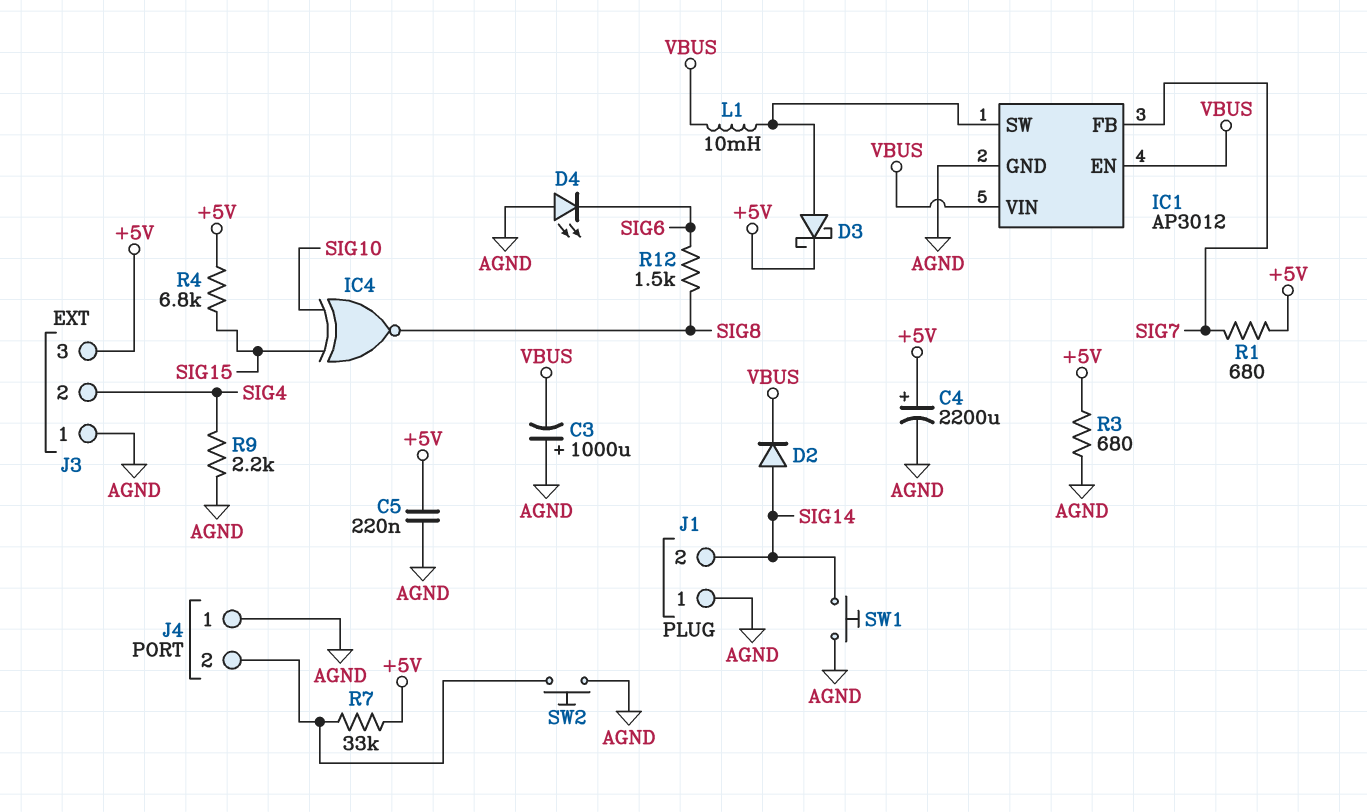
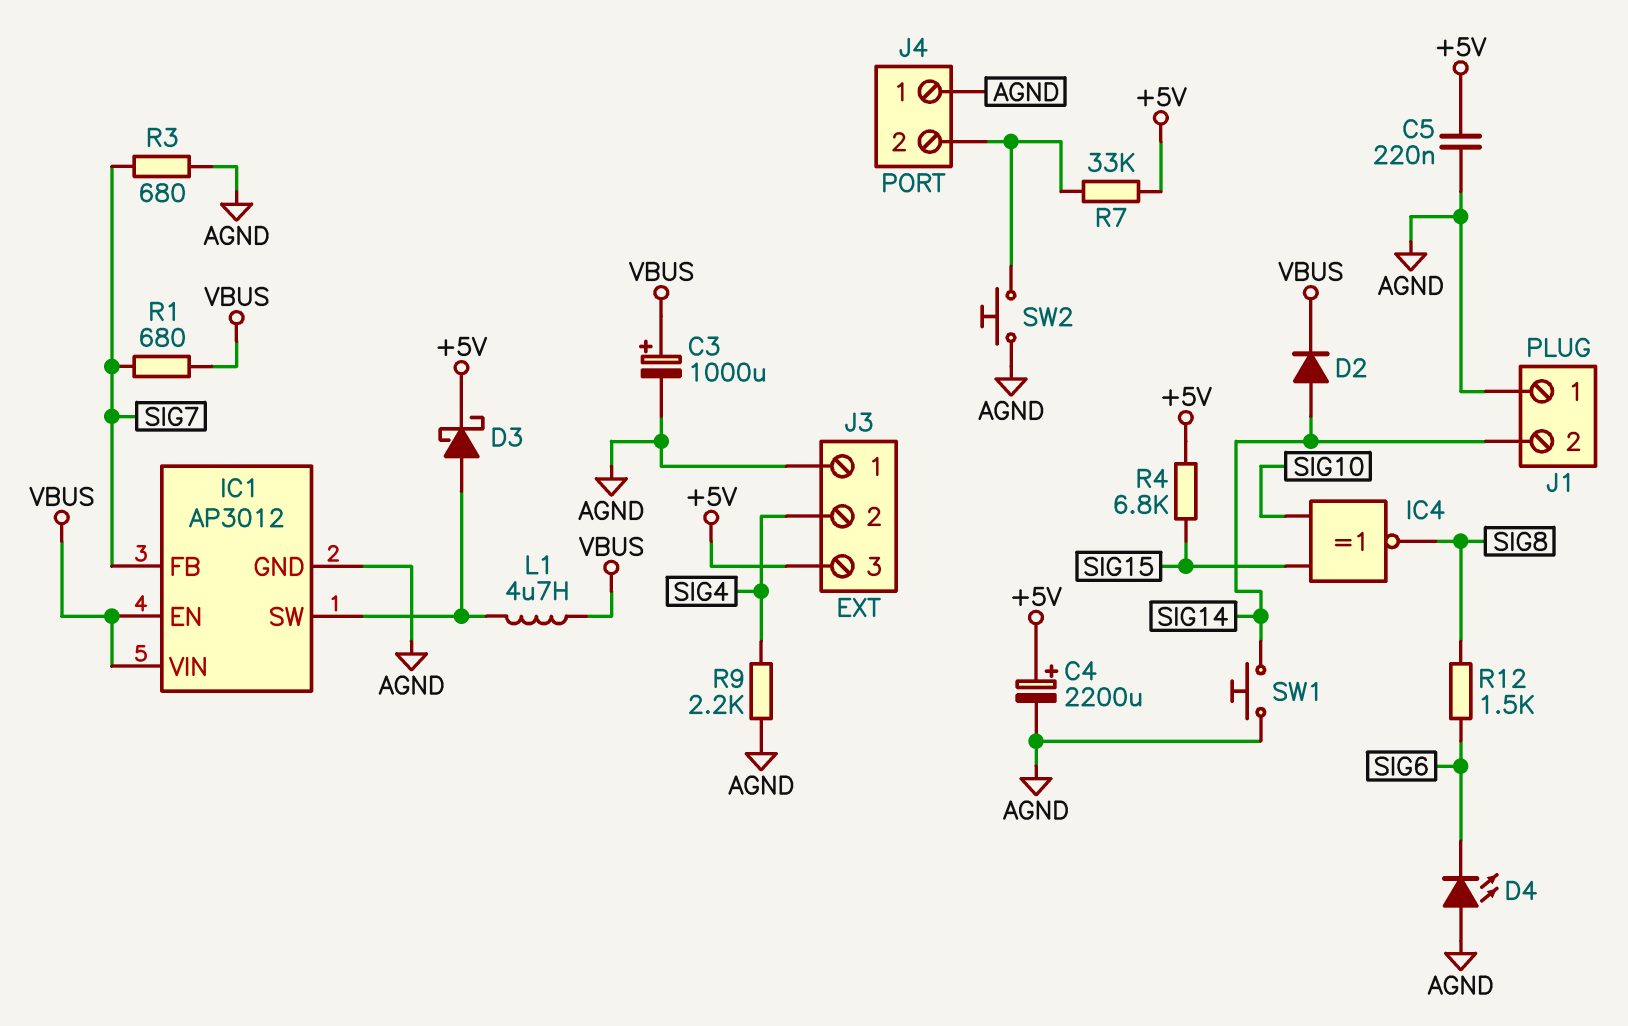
C3: 1000uF (plus AGND, minus VBUS) -> 1000uF (plus VBUS, minus AGND)
L1: 10mH (IC1/SW, VBUS) -> 4.7uH (IC1/SW, VBUS)
R1: 680 (+5V, SIG7) -> 680 (SIG7, VBUS)
R3: 680 (+5V, AGND) -> 680 (AGND, SIG7)

